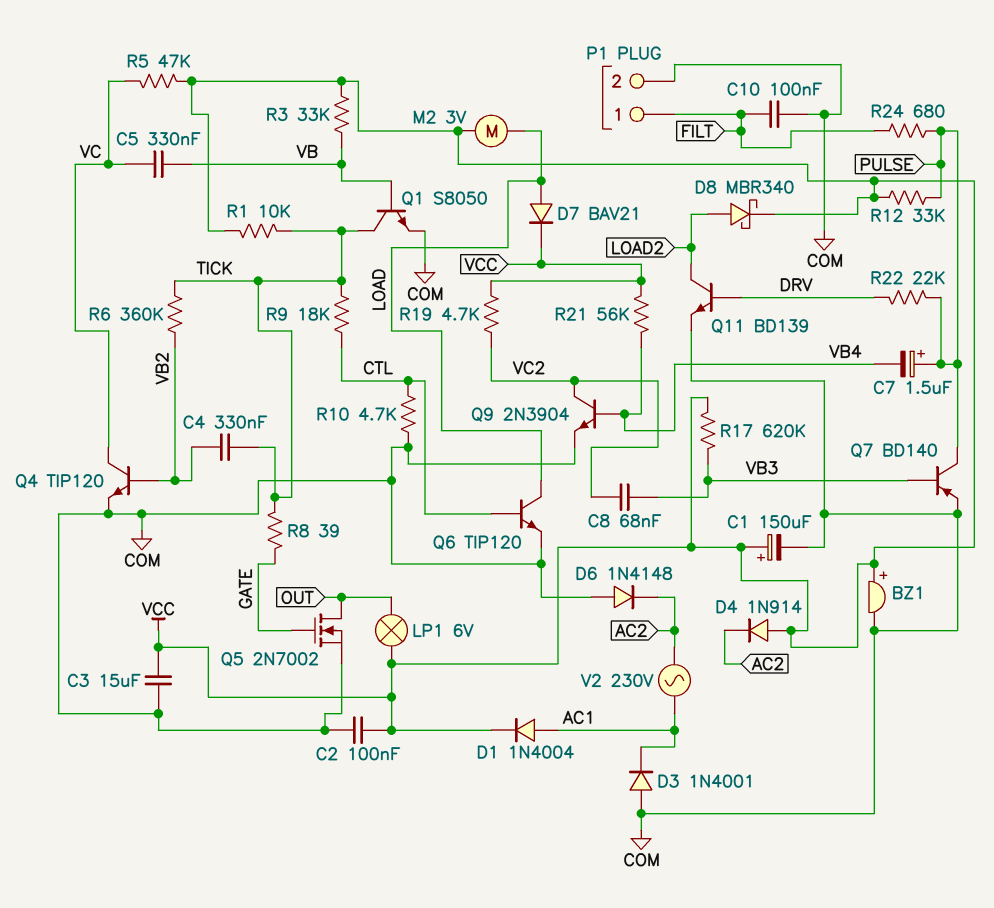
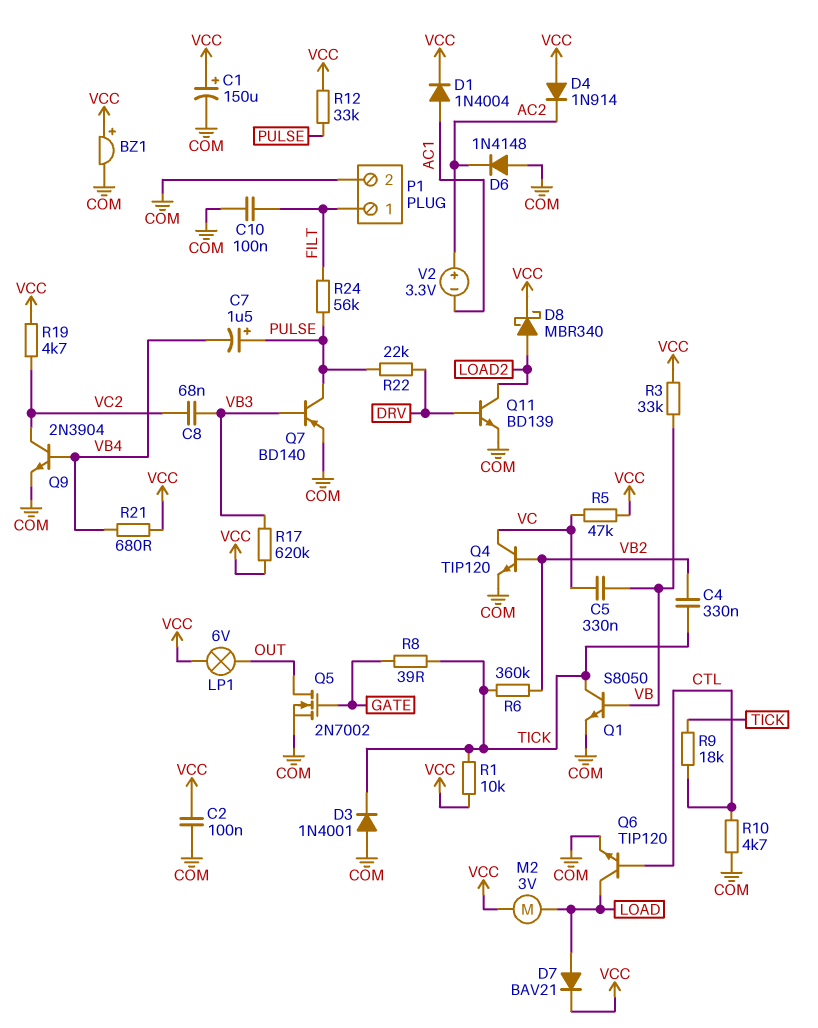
C3: 15uF (COM, VCC) -> none
D3: diode 1N4001 (A COM, K AC1) -> diode 1N4001 (A COM, K TICK)
R21: 56k (VB4, VCC) -> 680 (VB4, VCC)
R24: 680 (FILT, PULSE) -> 56k (FILT, PULSE)
V2: AC 230V (AC1, AC2) -> 3.3V (plus AC2, minus AC1)

